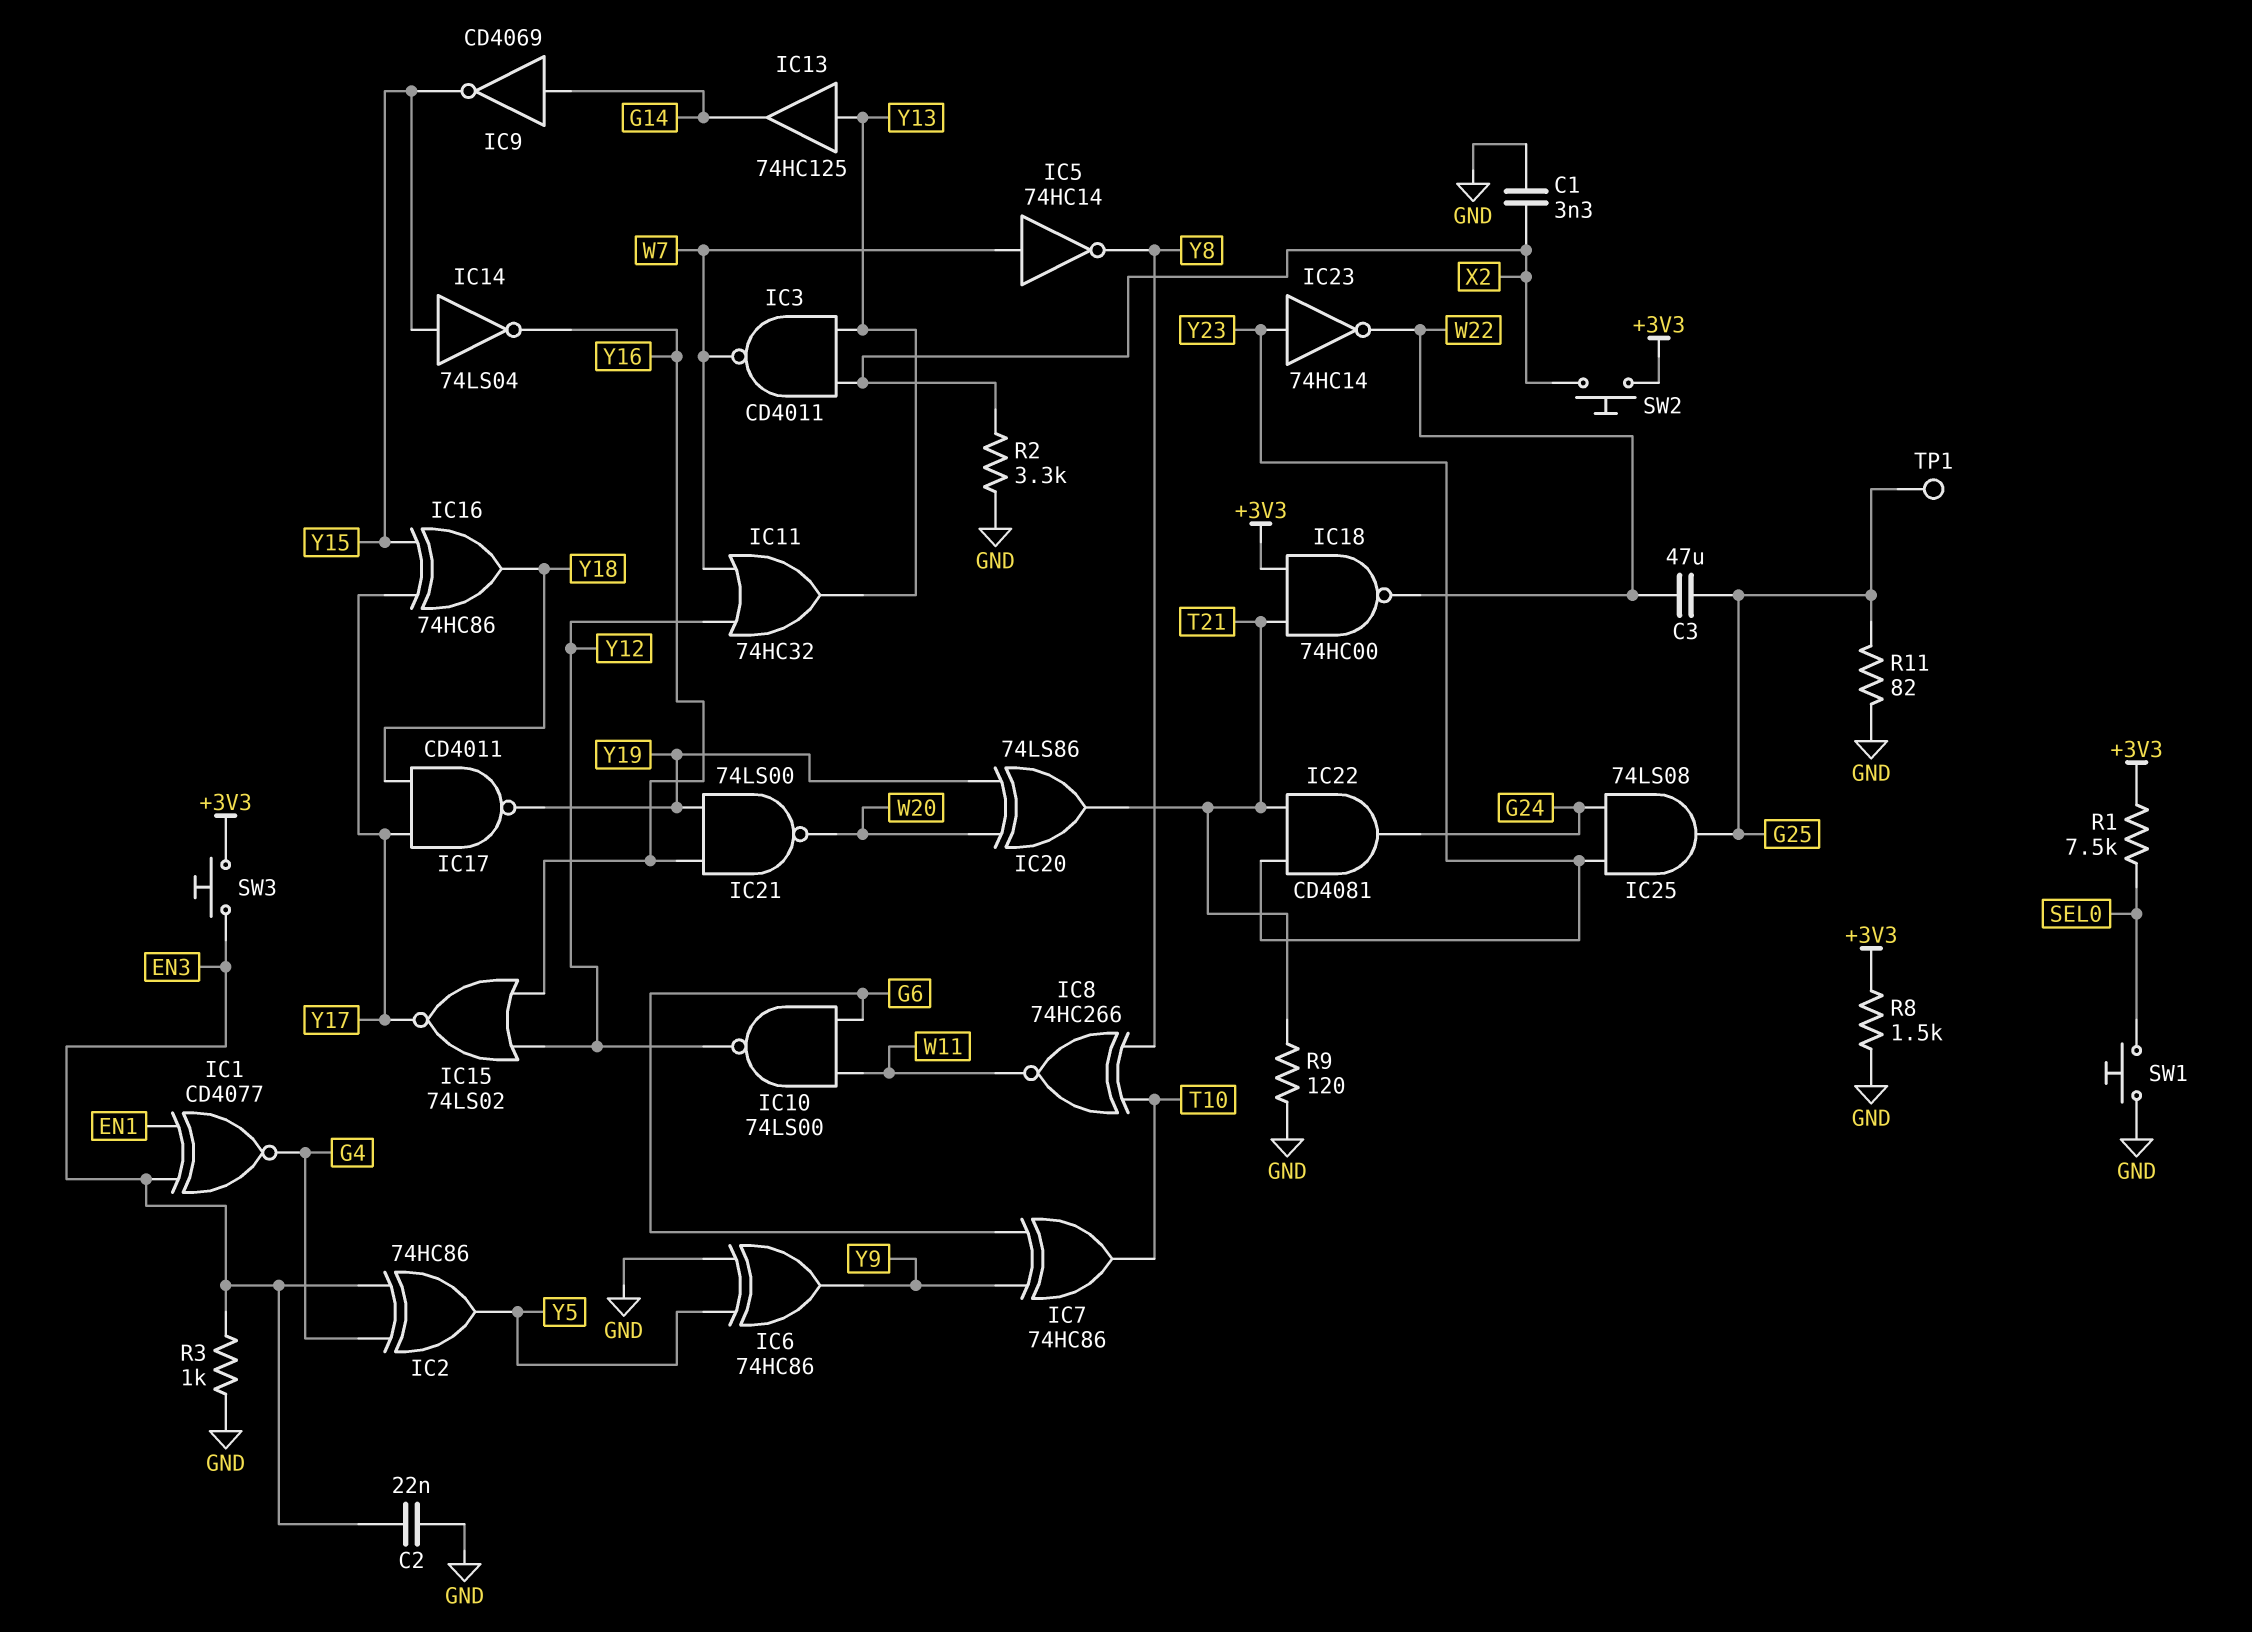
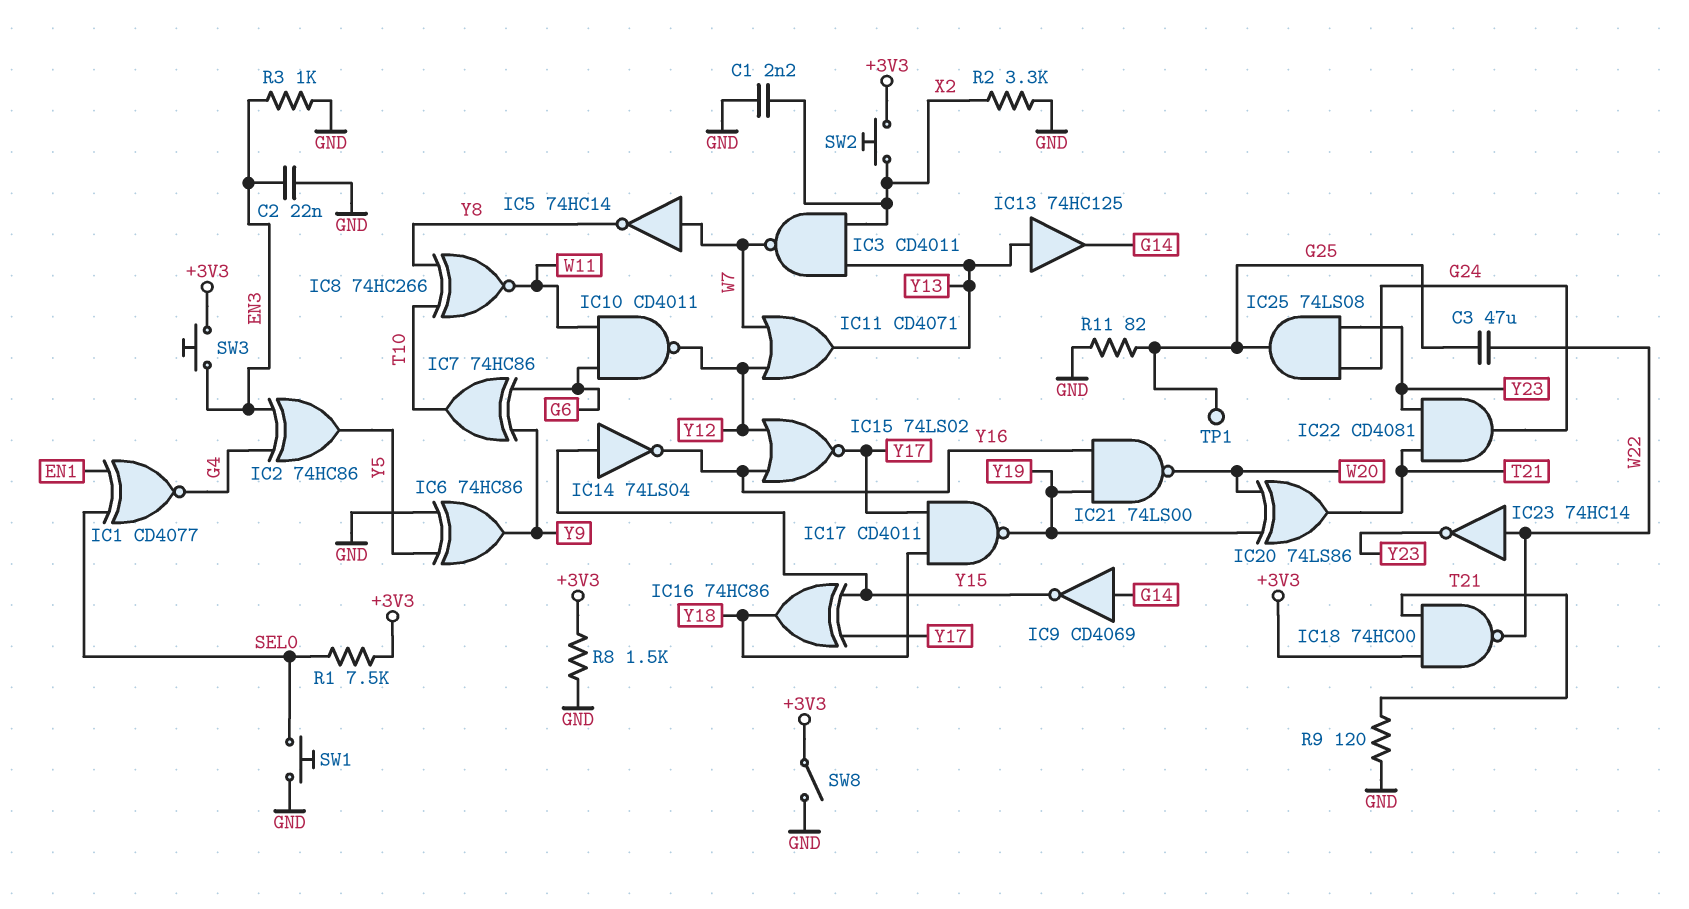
C1: 3.3nF (GND, X2) -> 2.2nF (GND, X2)
IC1: XNOR CD4077 (in EN1, in EN3, out G4) -> XNOR CD4077 (in EN1, in SEL0, out G4)
IC10: NAND 74LS00 (in G6, in W11, out Y12) -> NAND CD4011 (in G6, in W11, out Y12)
IC11: OR 74HC32 (in W7, in Y12, out Y13) -> OR CD4071 (in W7, in Y12, out Y13)
IC23: NOT 74HC14 (in Y23, out W22) -> NOT 74HC14 (in W22, out Y23)
SW8: none -> switch (+3V3, GND)

